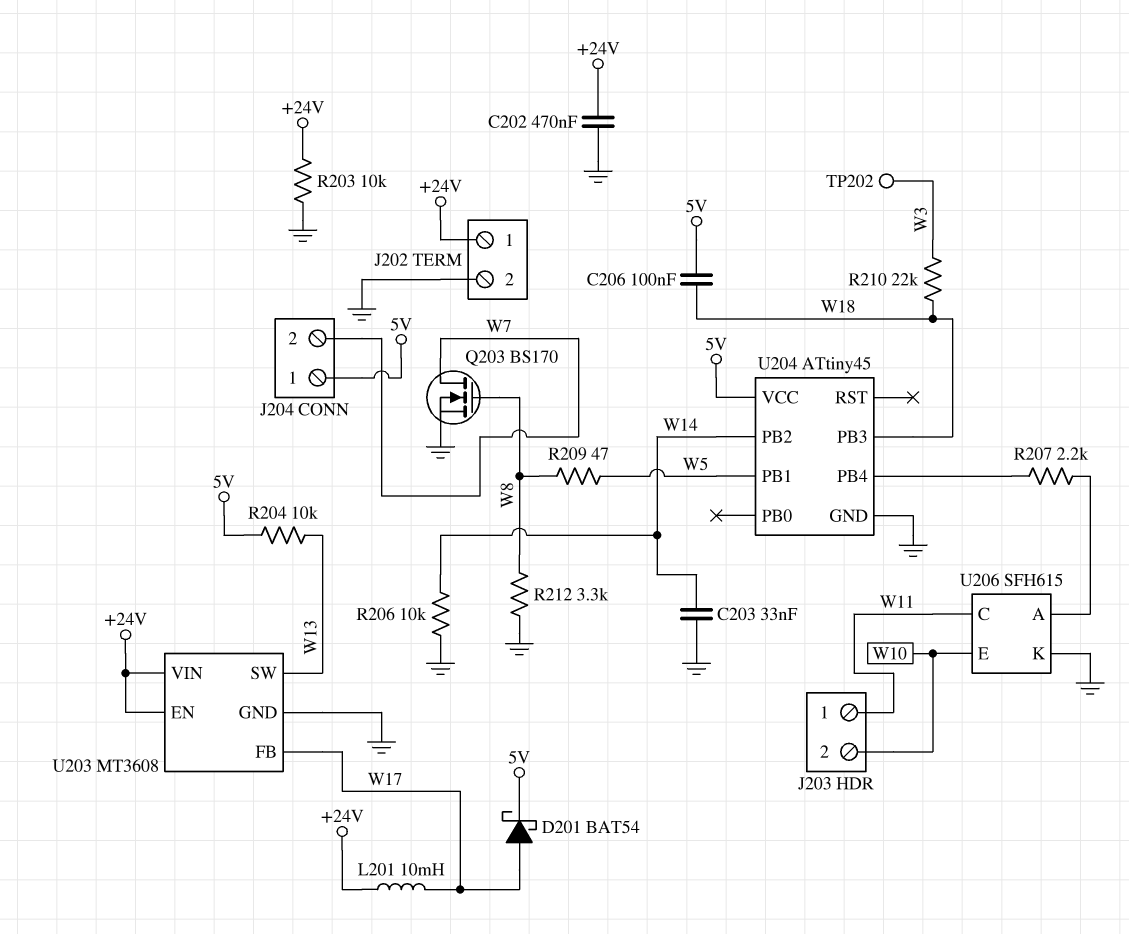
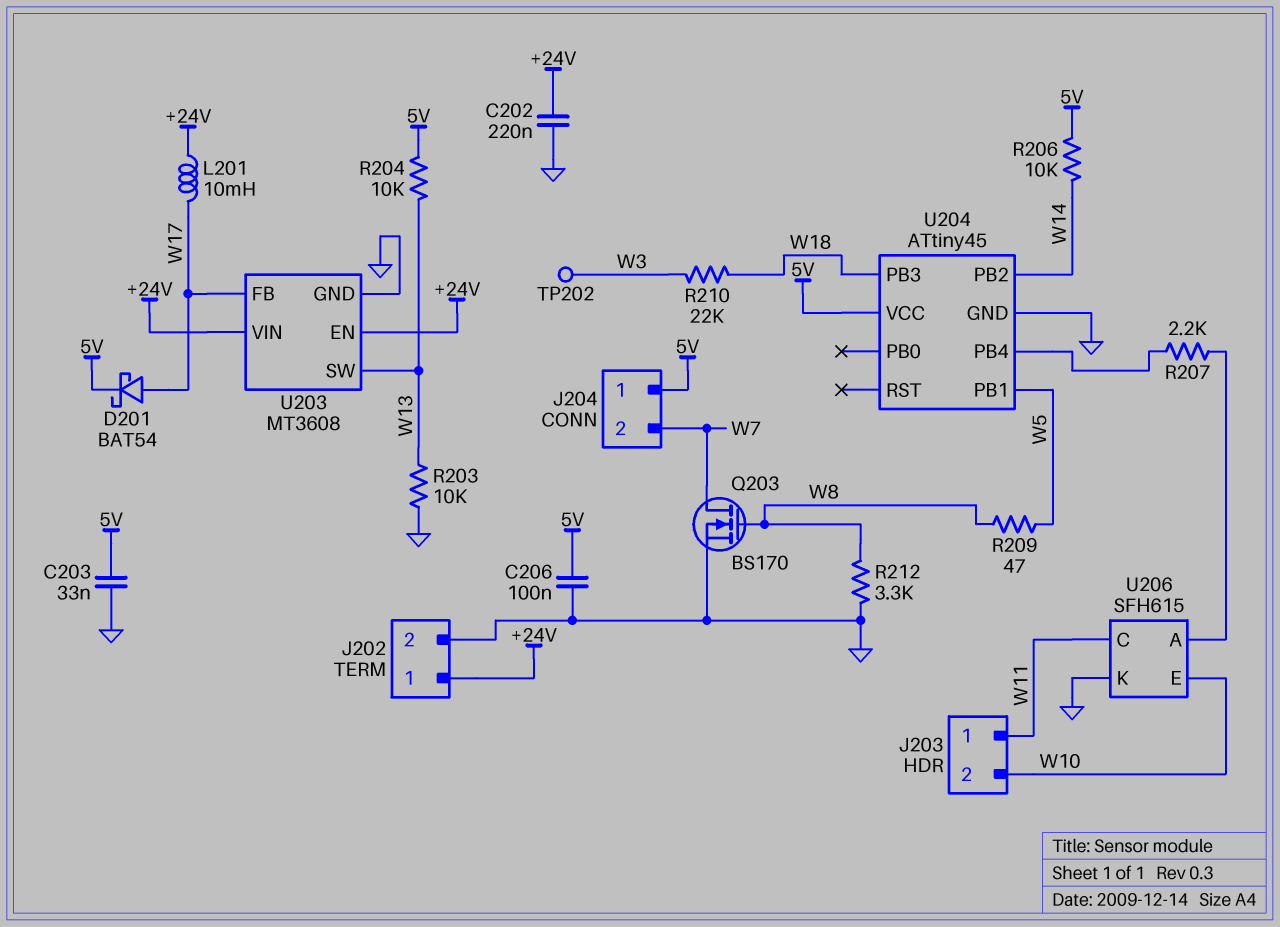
C202: 470nF (+24V, GND) -> 220nF (+24V, GND)
C203: 33nF (GND, W14) -> 33nF (5V, GND)
C206: 100nF (5V, W18) -> 100nF (5V, GND)
R203: 10k (+24V, GND) -> 10k (GND, W13)
R206: 10k (GND, W14) -> 10k (5V, W14)

